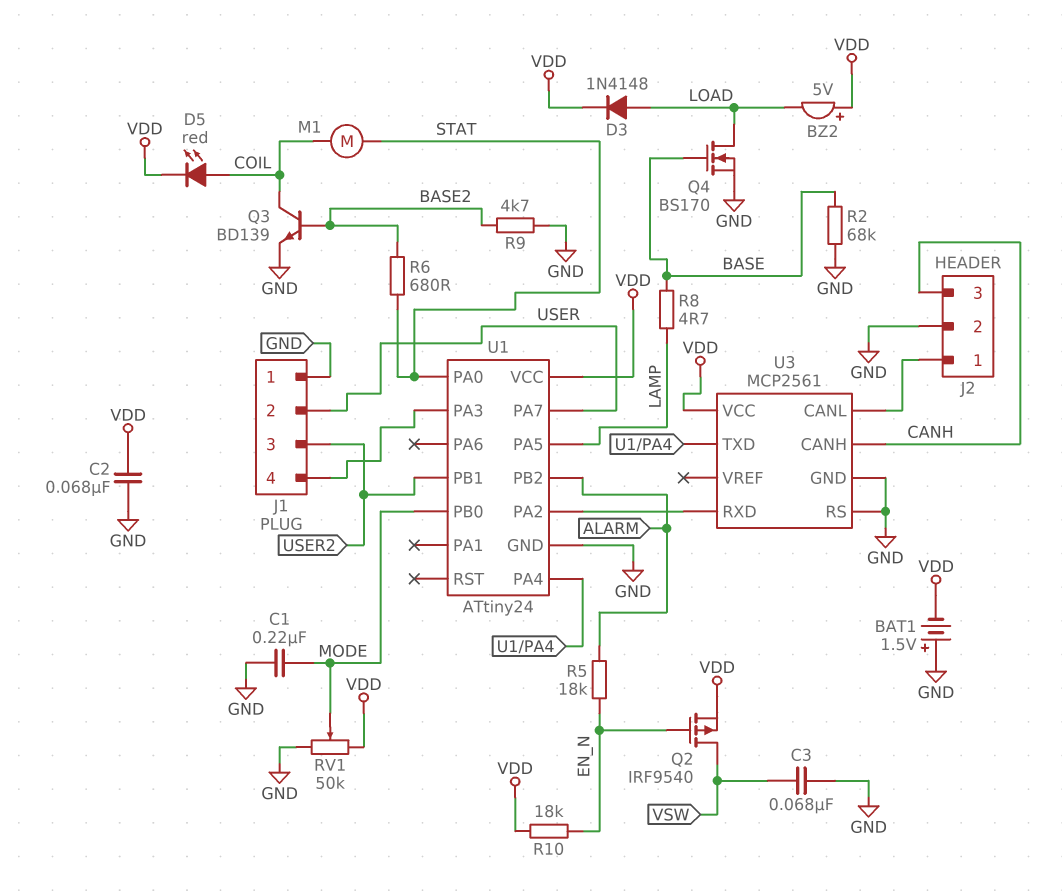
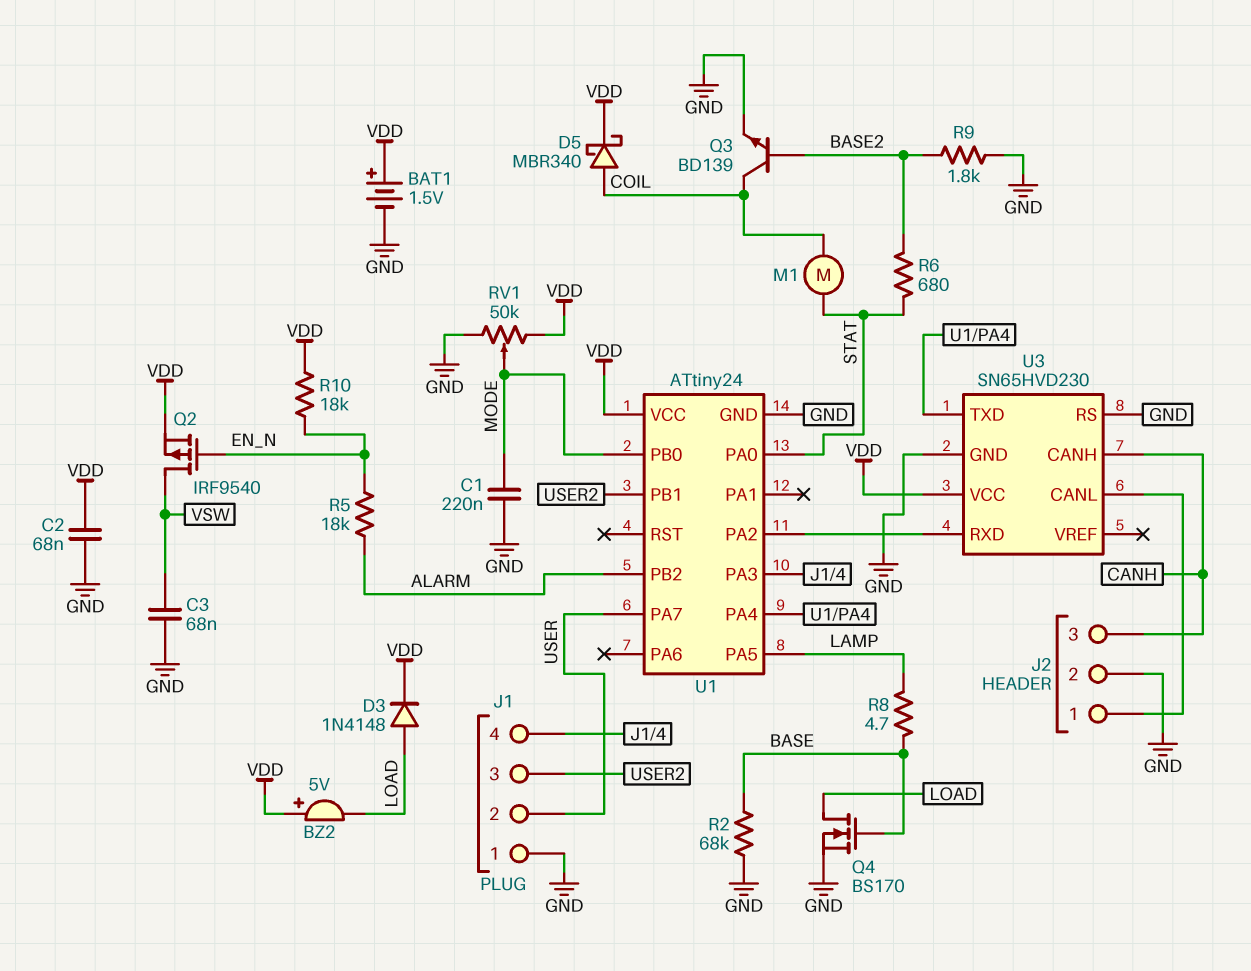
BAT1: 1.5V (plus GND, minus VDD) -> 1.5V (plus VDD, minus GND)
D5: LED red (A COIL, K VDD) -> schottky MBR340 (A COIL, K VDD)
R9: 4.7k (BASE2, GND) -> 1.8k (BASE2, GND)
U3: MCP2561 -> SN65HVD230

